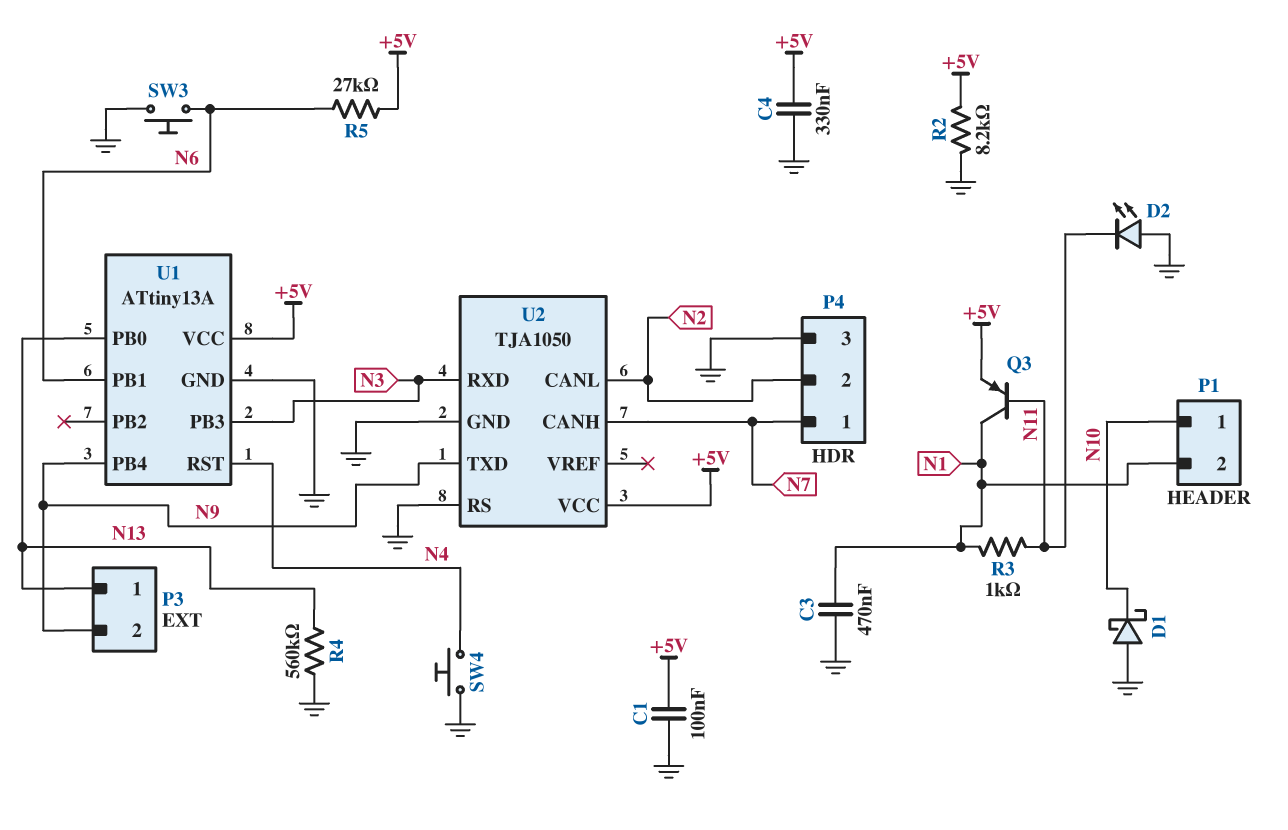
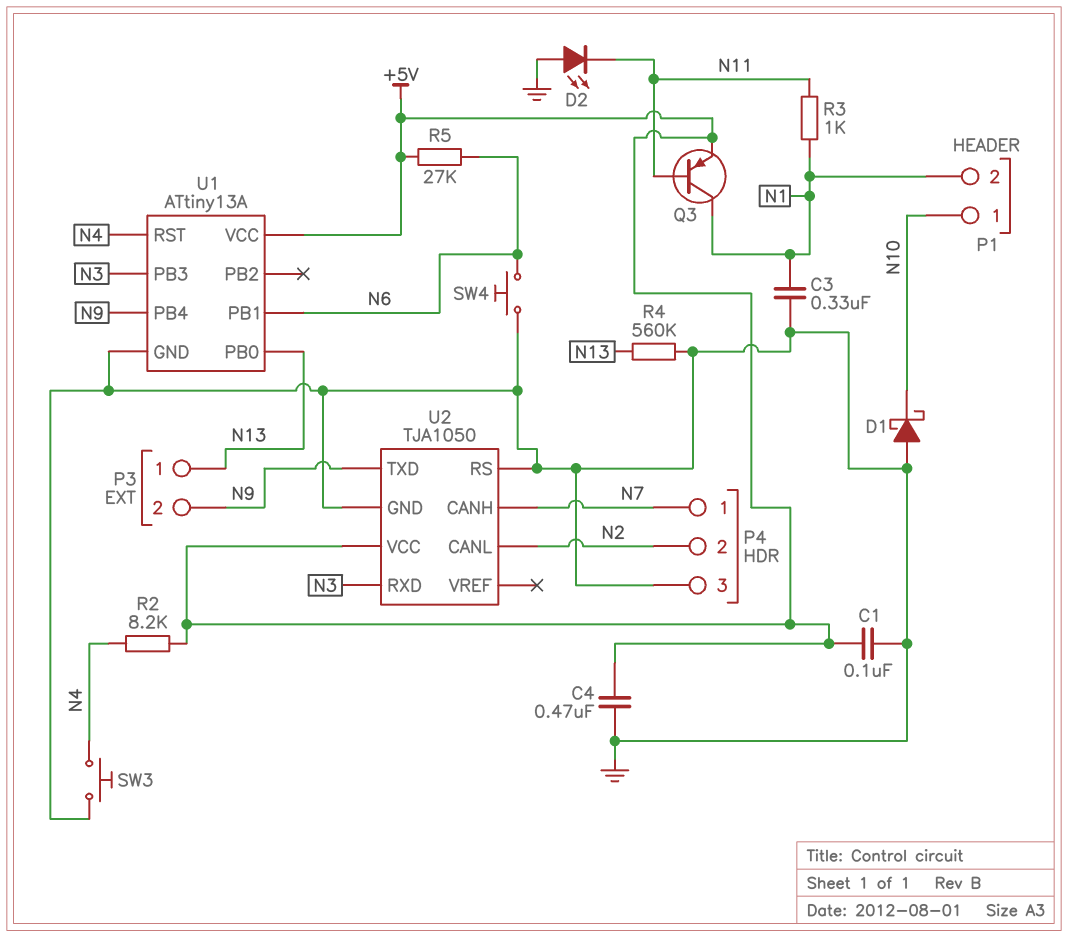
C3: 470nF (GND, N1) -> 330nF (GND, N1)
C4: 330nF (+5V, GND) -> 470nF (+5V, GND)
R2: 8.2k (+5V, GND) -> 8.2k (+5V, N4)
SW3: button (GND, N6) -> button (GND, N4)
SW4: button (GND, N4) -> button (GND, N6)

